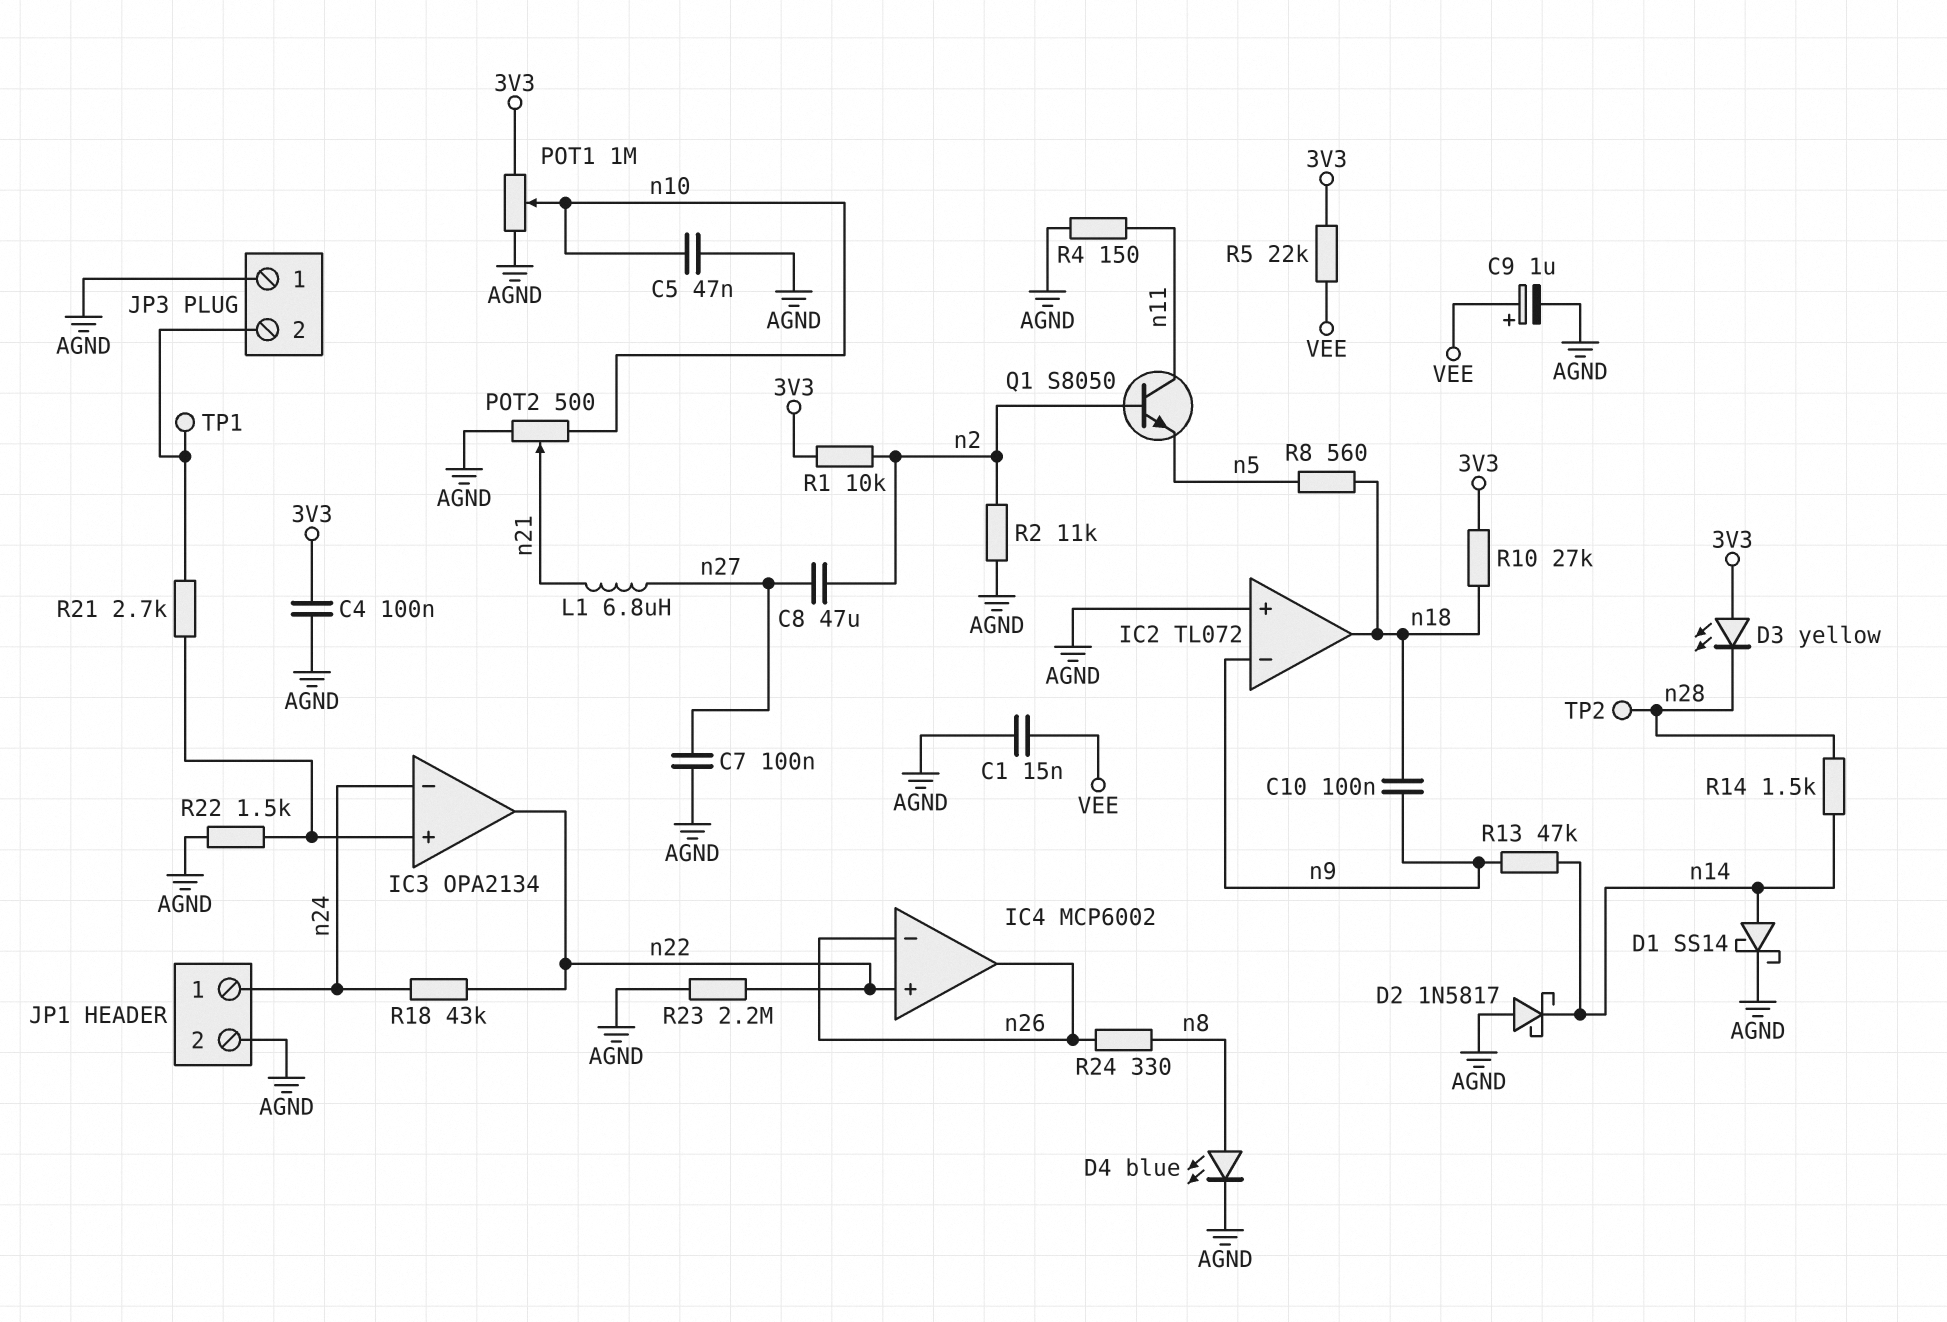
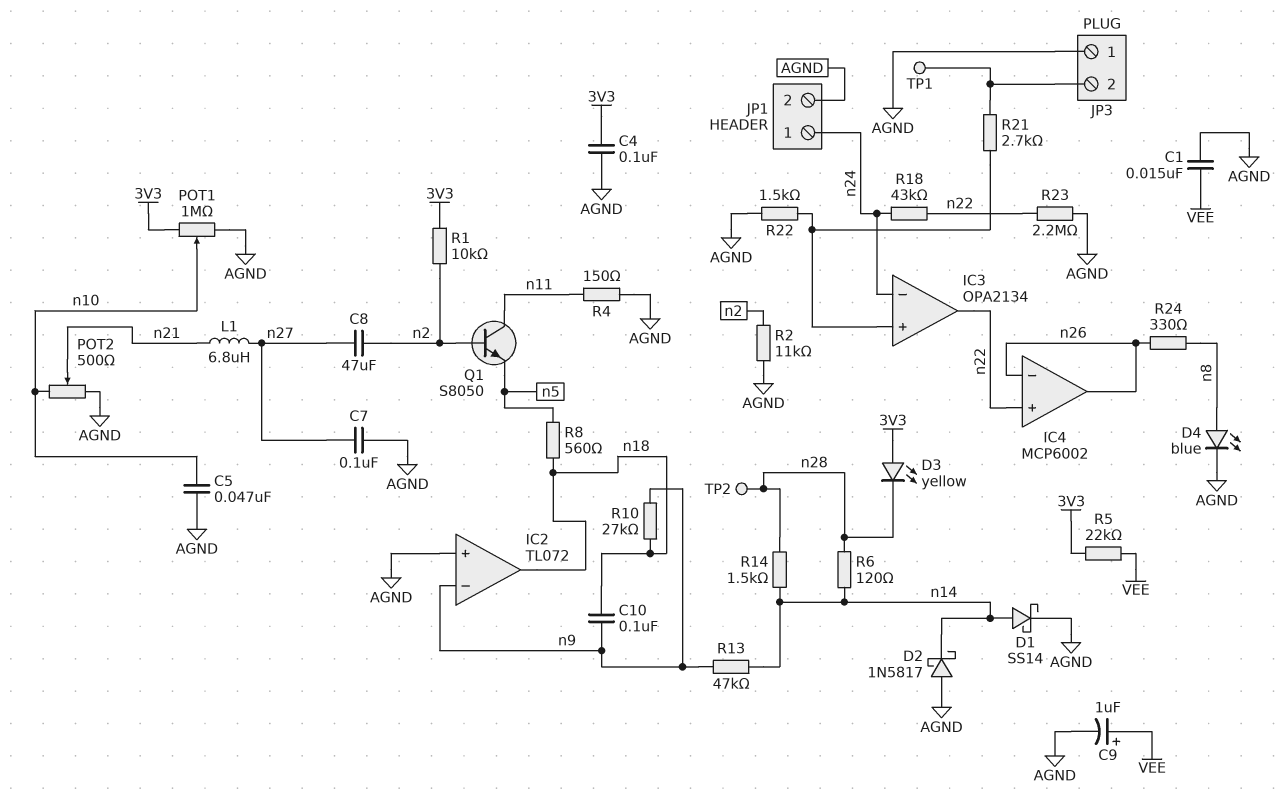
R6: none -> 120 (n14, n28)
R10: 27k (3V3, n18) -> 27k (n9, n18)

